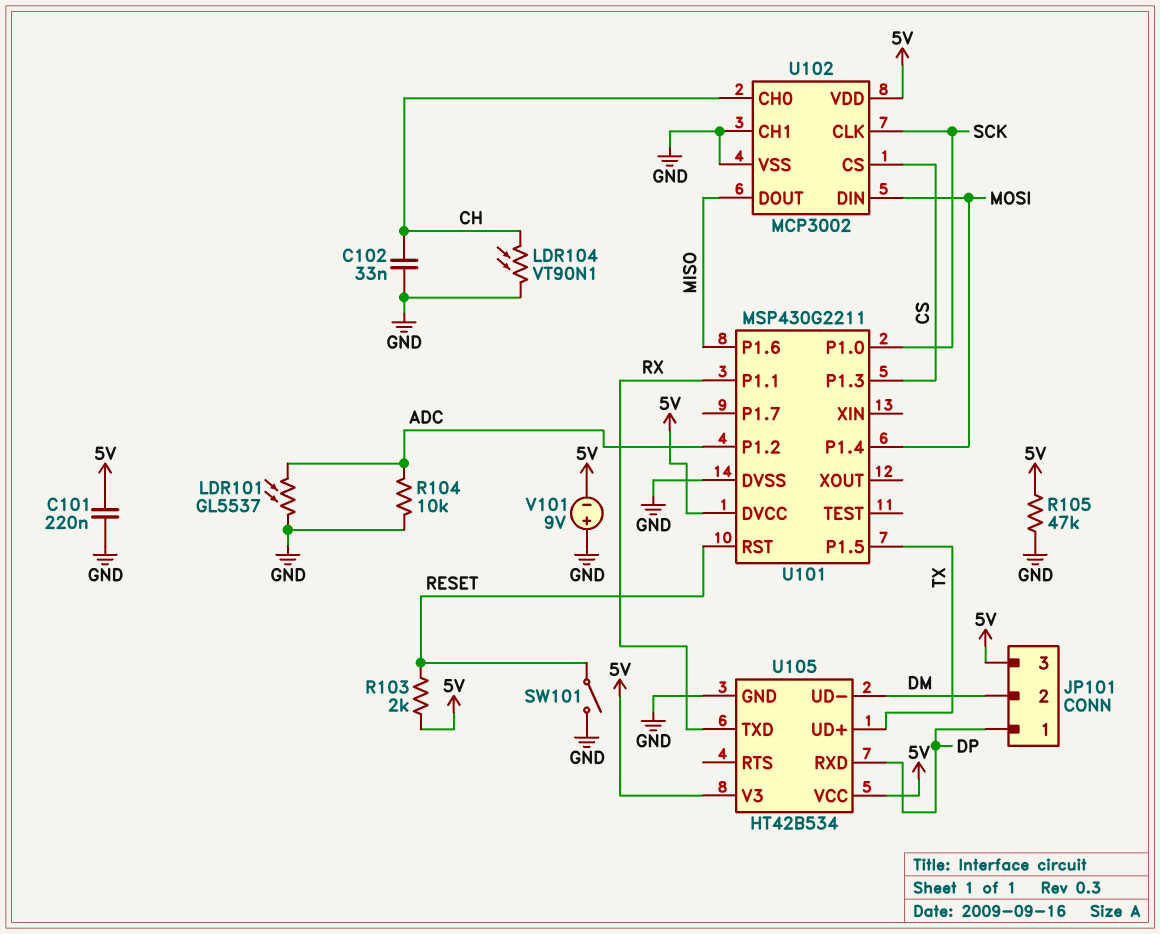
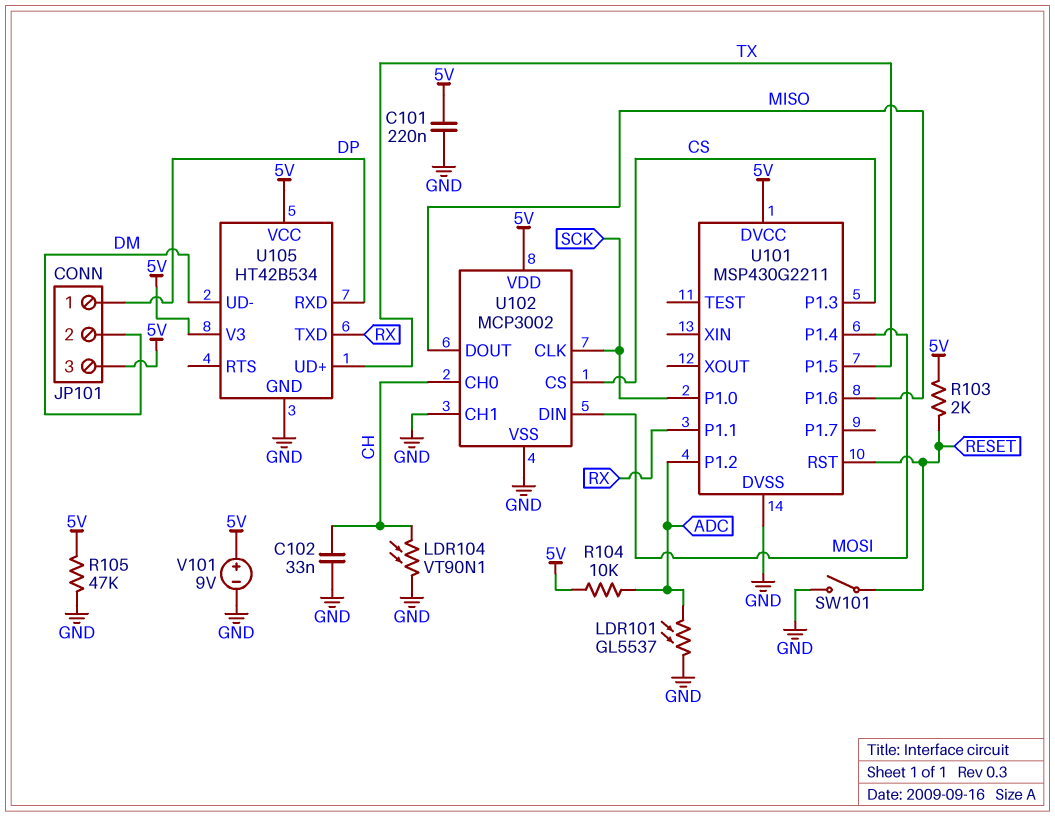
R104: 10k (ADC, GND) -> 10k (5V, ADC)
V101: 9V (plus GND, minus 5V) -> 9V (plus 5V, minus GND)

